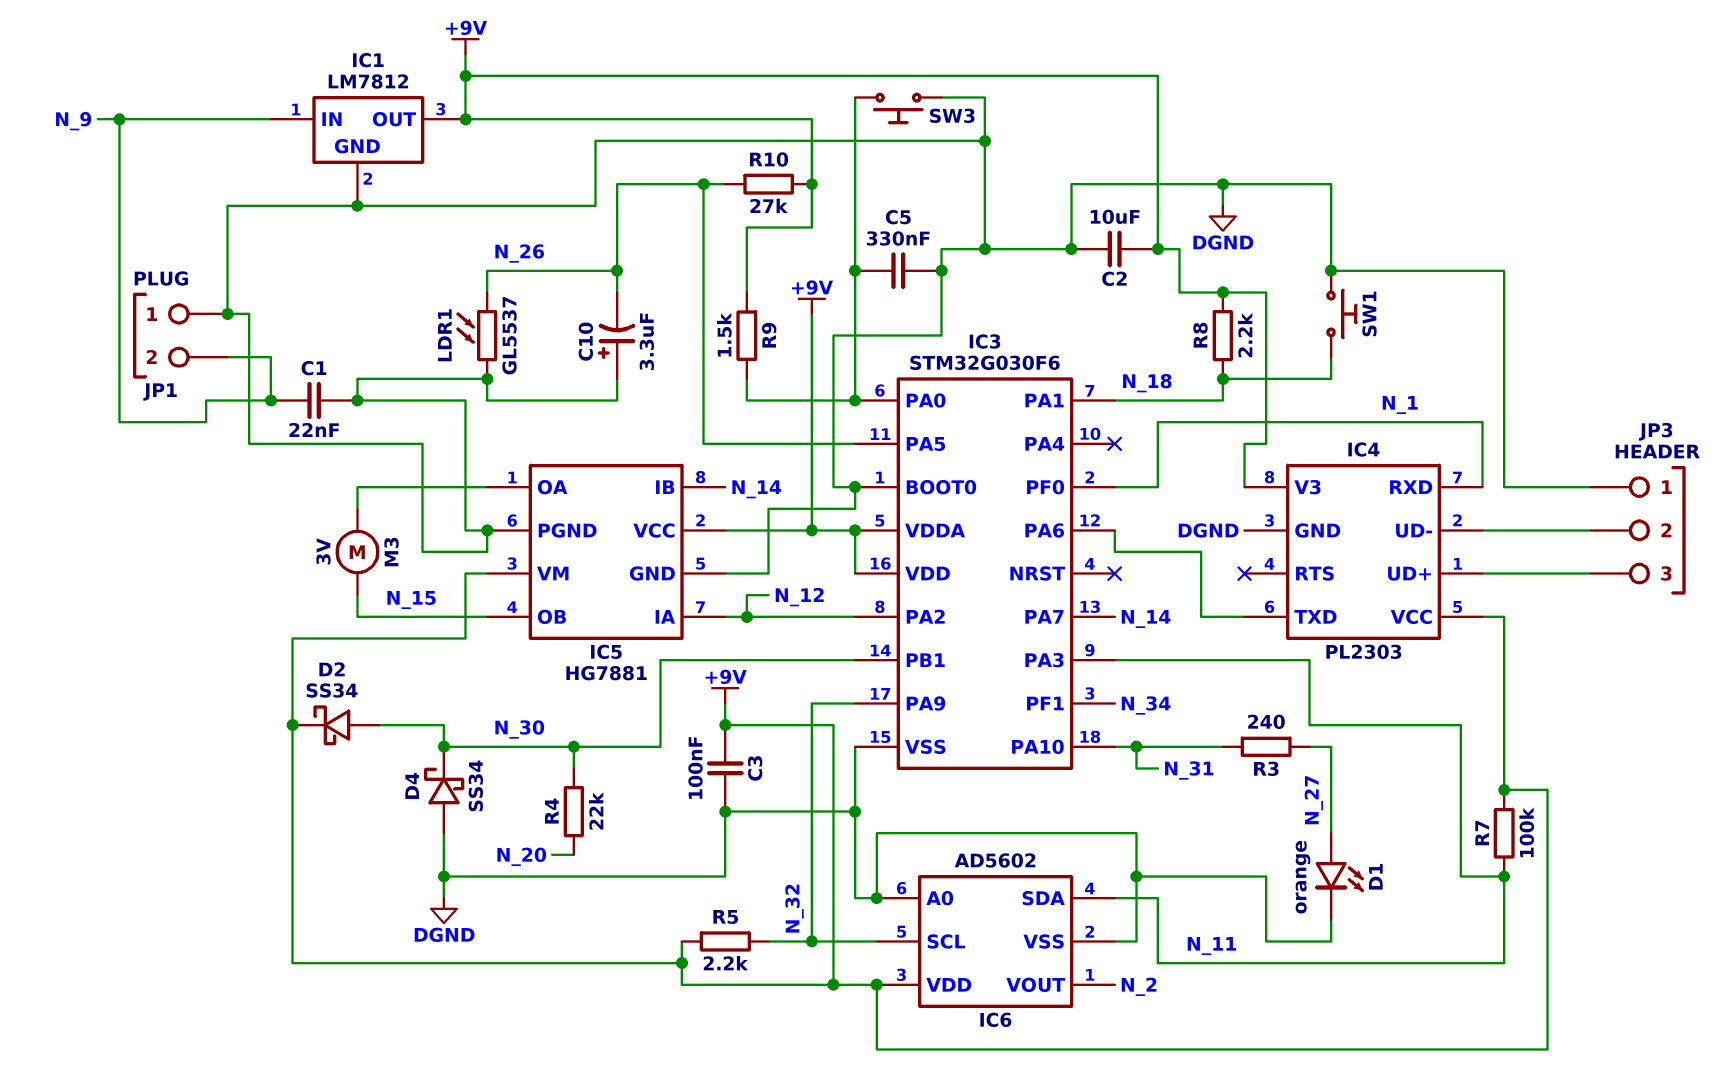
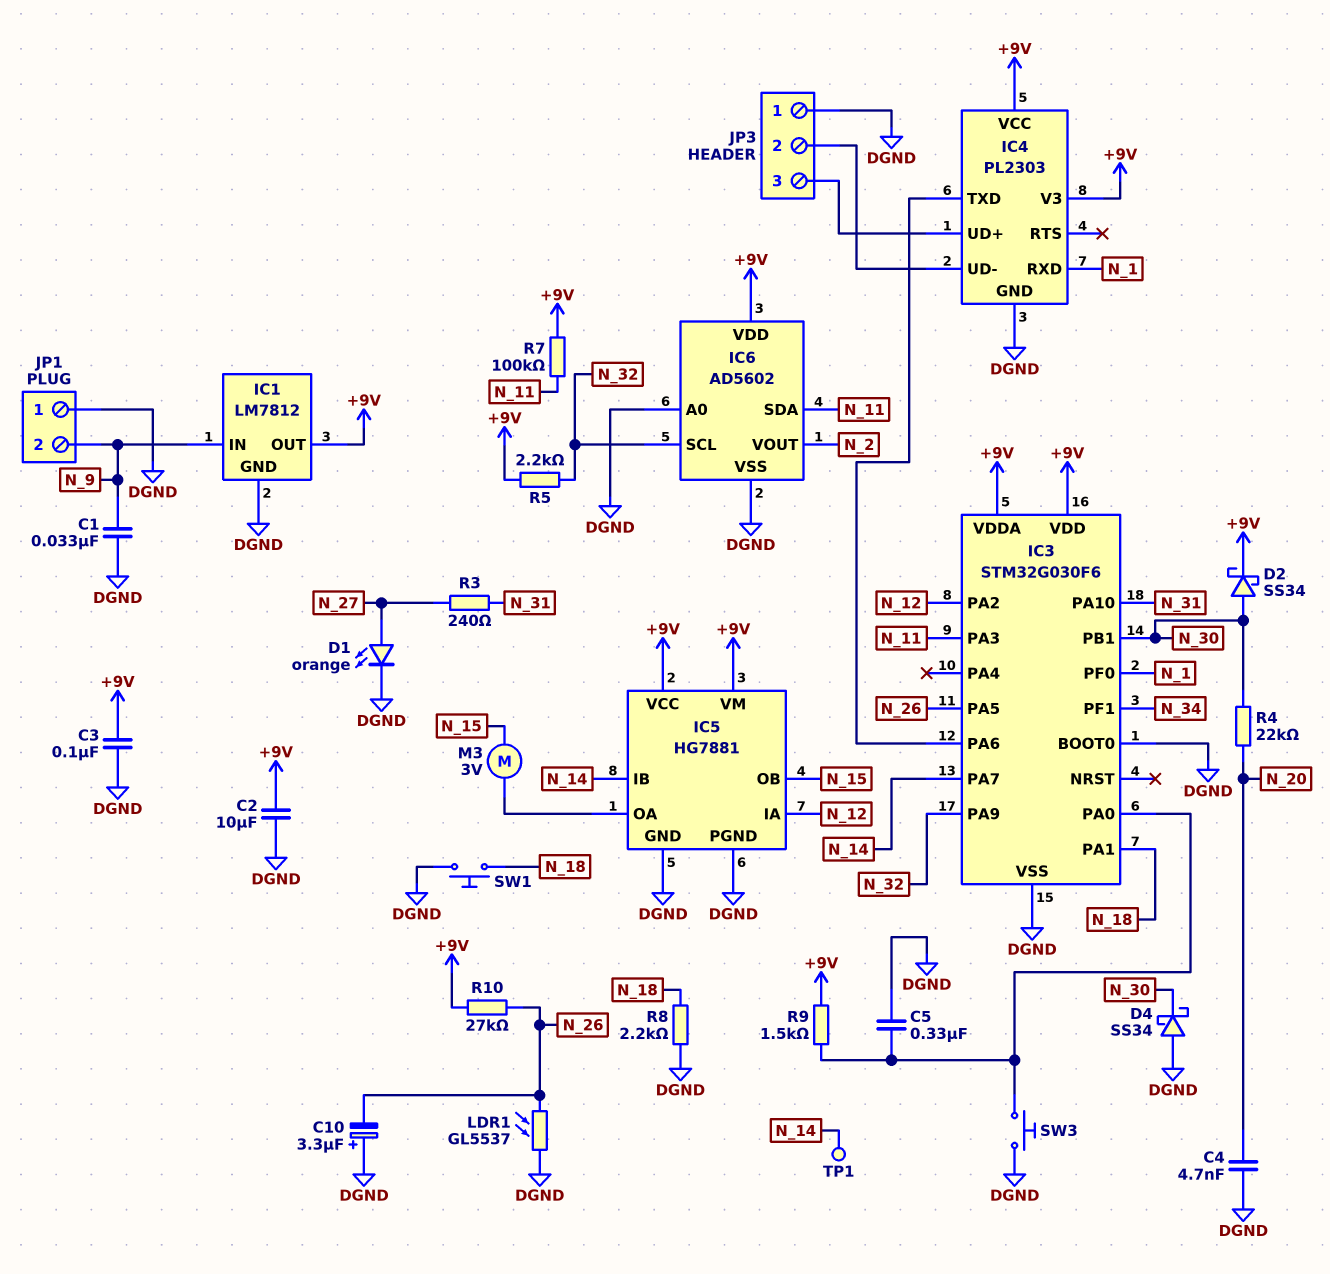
C1: 22nF (DGND, N_9) -> 33nF (DGND, N_9)
C4: none -> 4.7nF (DGND, N_20)
R8: 2.2k (+9V, N_18) -> 2.2k (DGND, N_18)
TP1: none -> test point (N_14)

